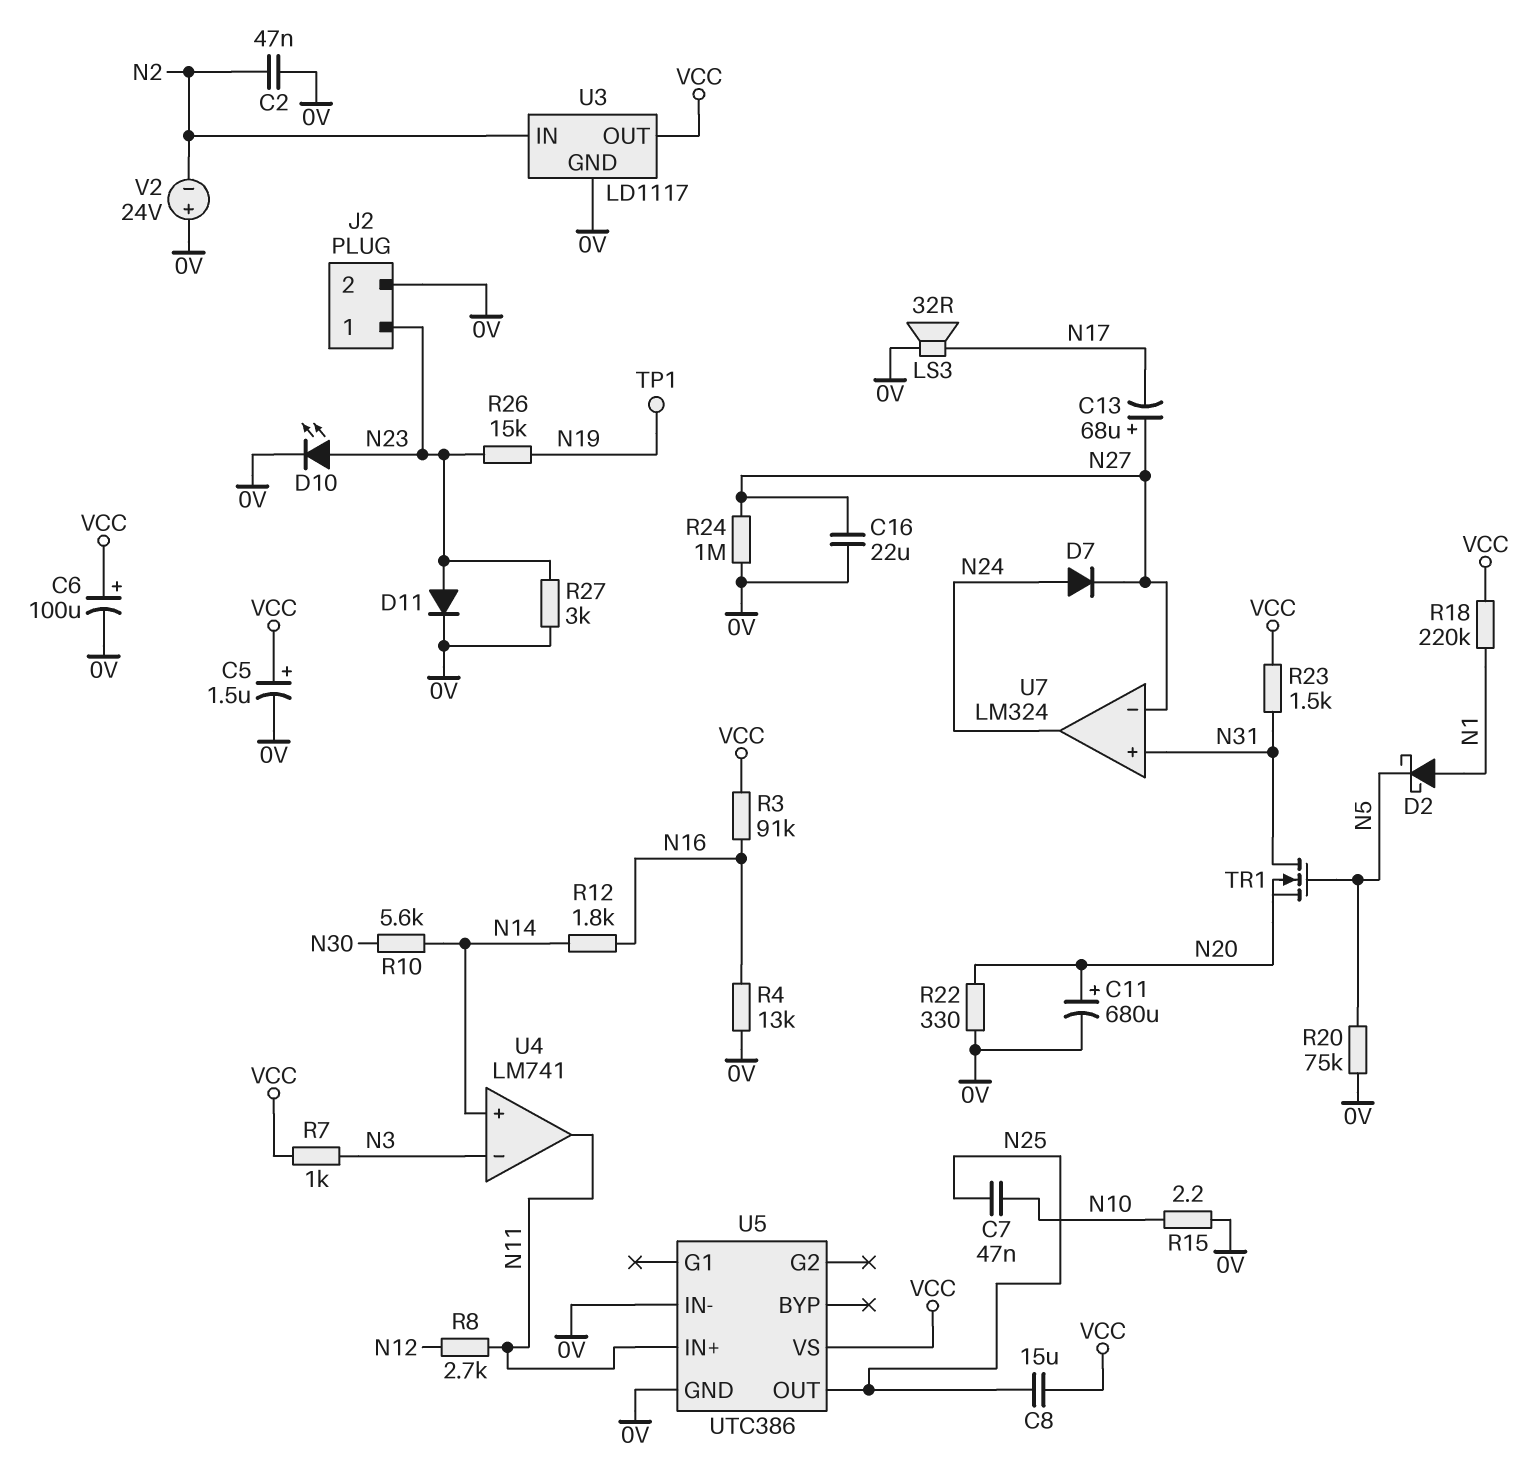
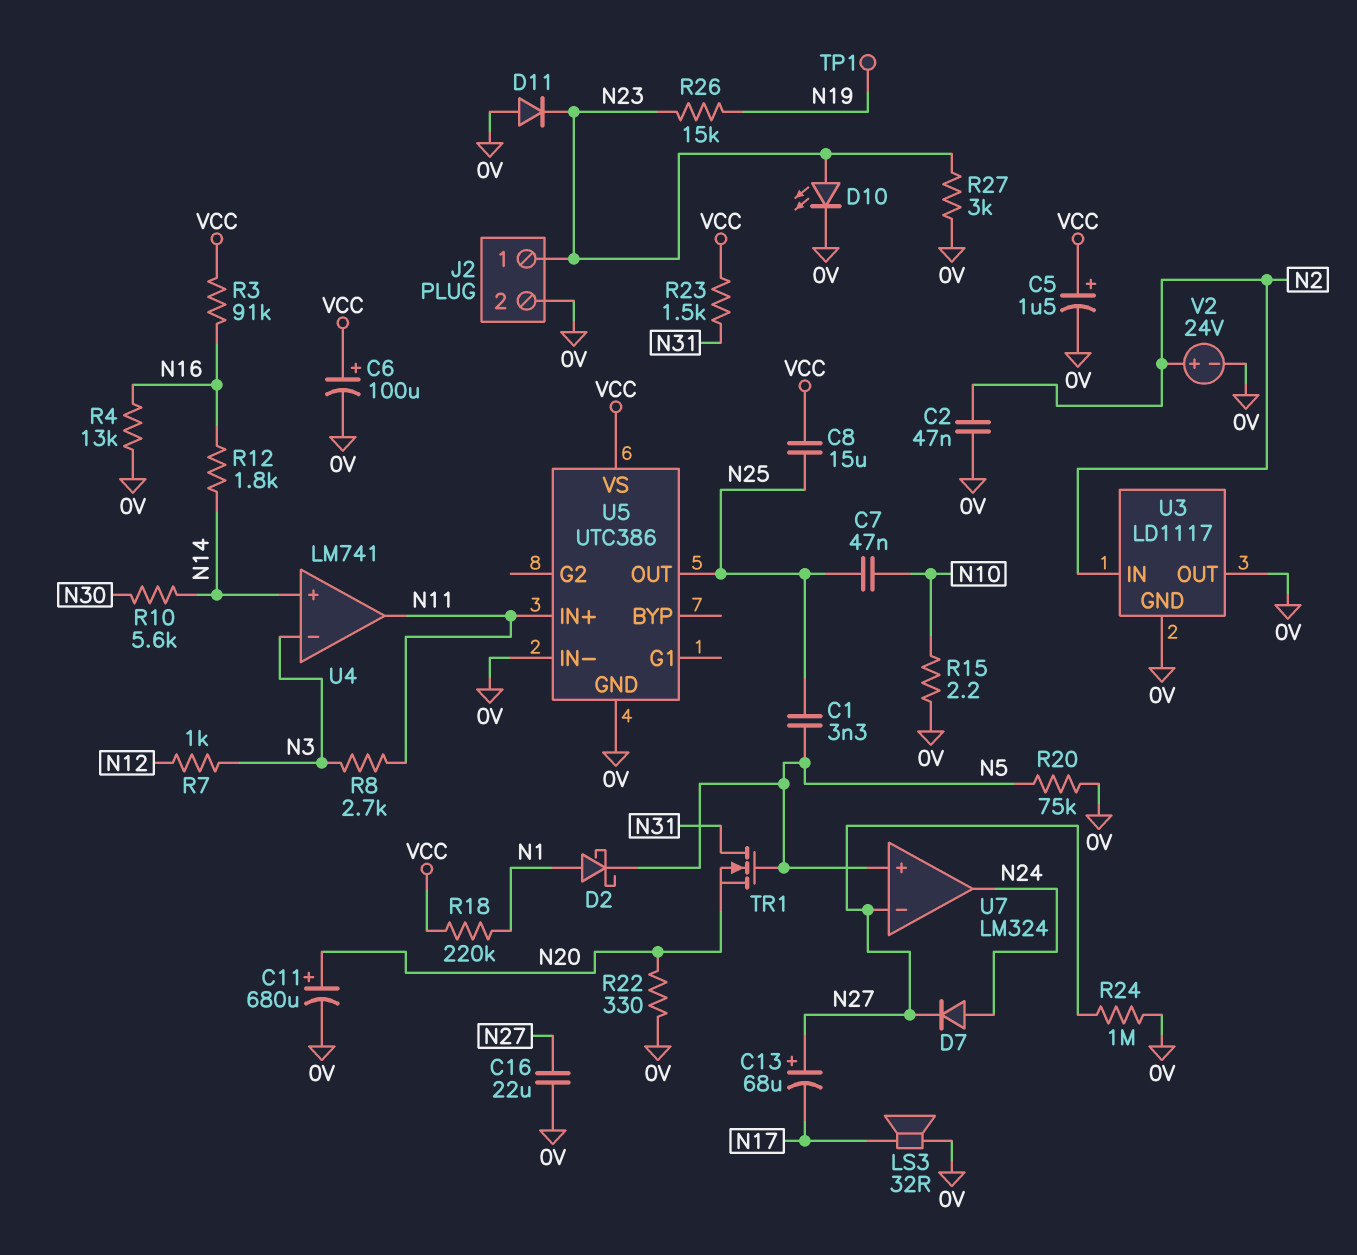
C1: none -> 3.3nF (N5, N25)
D11: diode (A N23, K 0V) -> diode (A 0V, K N23)
R7: 1k (N3, VCC) -> 1k (N3, N12)
R8: 2.7k (N11, N12) -> 2.7k (N3, N11)
U3 pin OUT: VCC -> 0V
U7 pin in+: N31 -> N5
V2: 24V (plus 0V, minus N2) -> 24V (plus N2, minus 0V)

